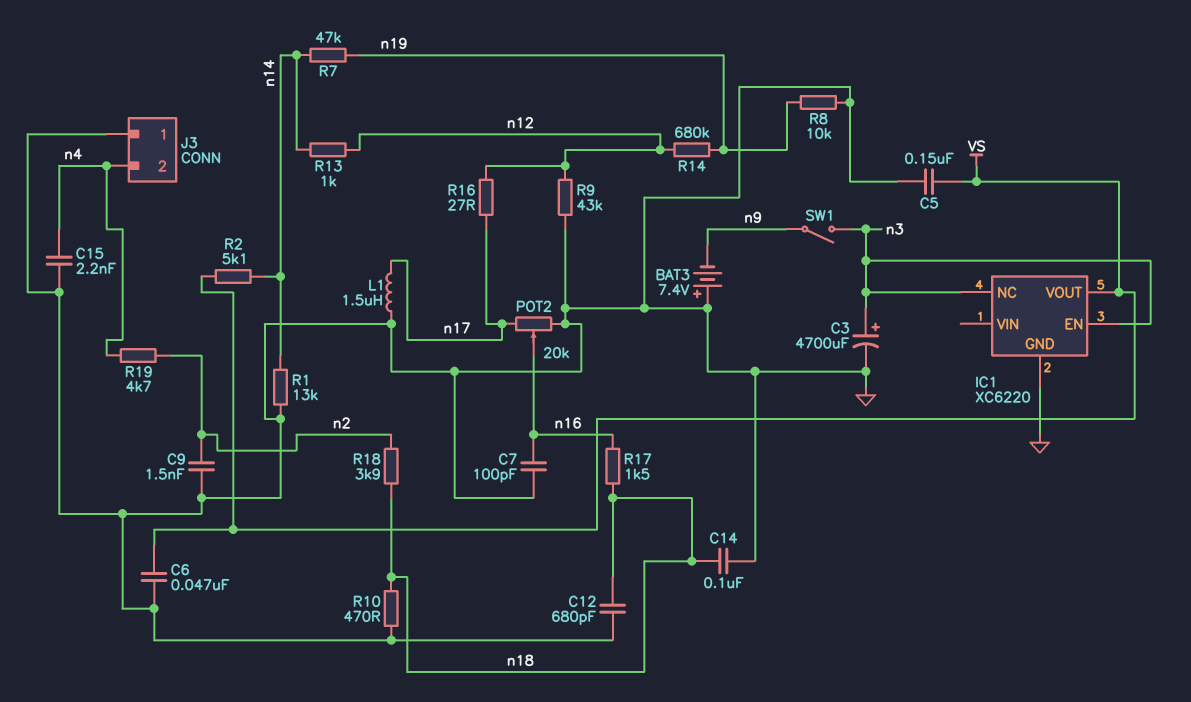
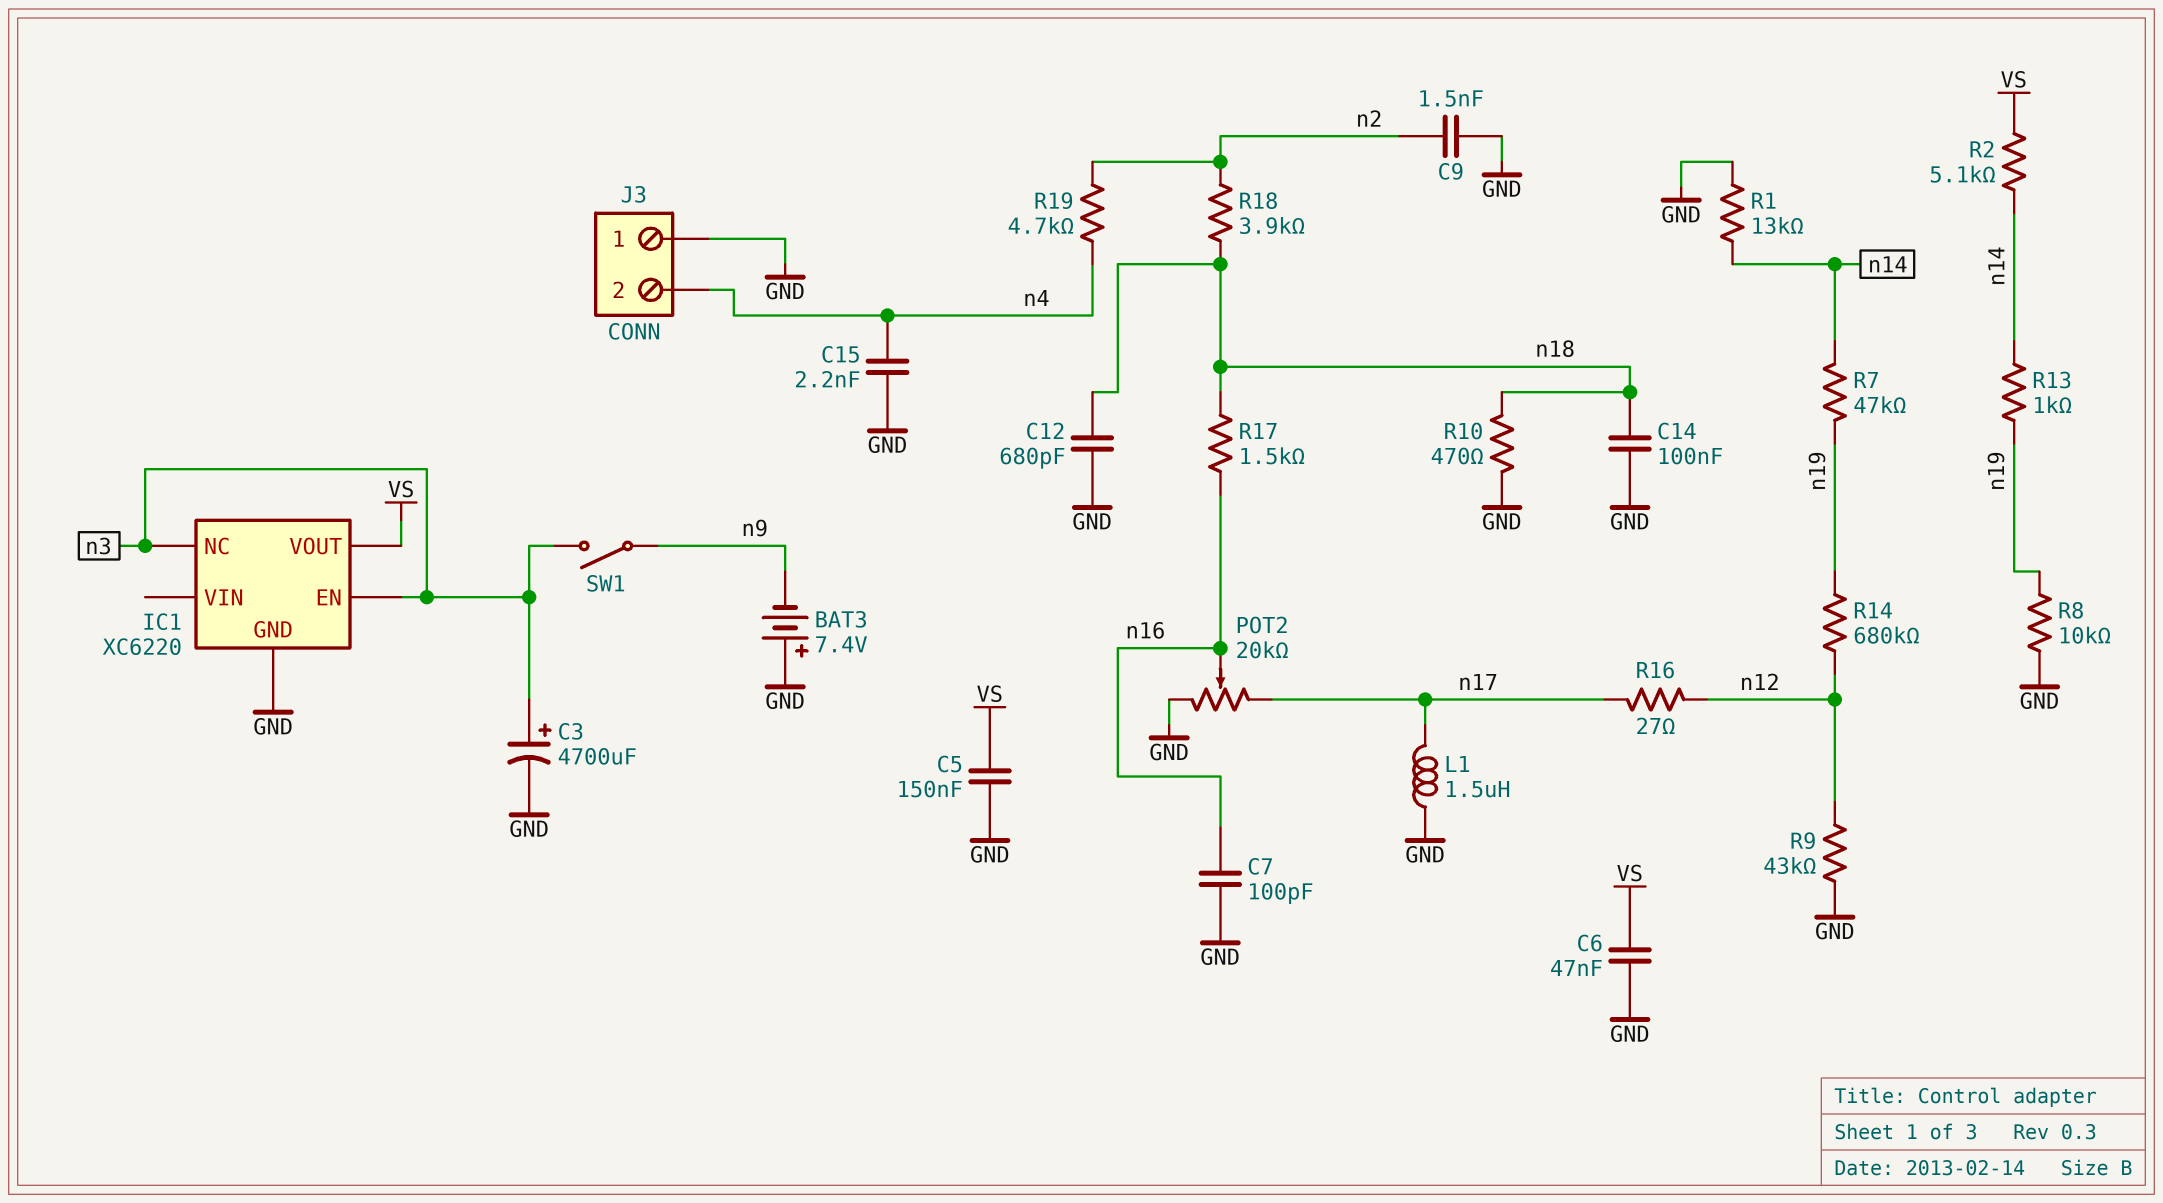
R13: 1k (n12, n14) -> 1k (n14, n19)

